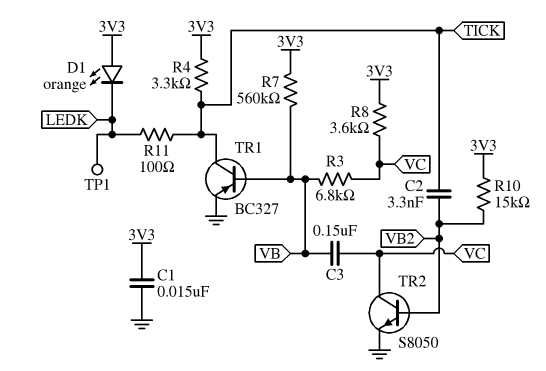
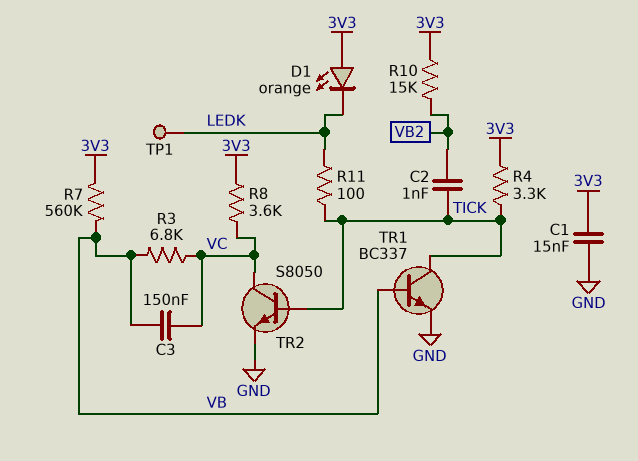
C2: 3.3nF (TICK, VB2) -> 1nF (TICK, VB2)
TR1: PNP BC327 (B VB, C TICK, E GND) -> NPN BC337 (B VB, C TICK, E GND)
TR2: NPN S8050 (B VB2, C VC, E GND) -> NPN S8050 (B TICK, C VC, E GND)

